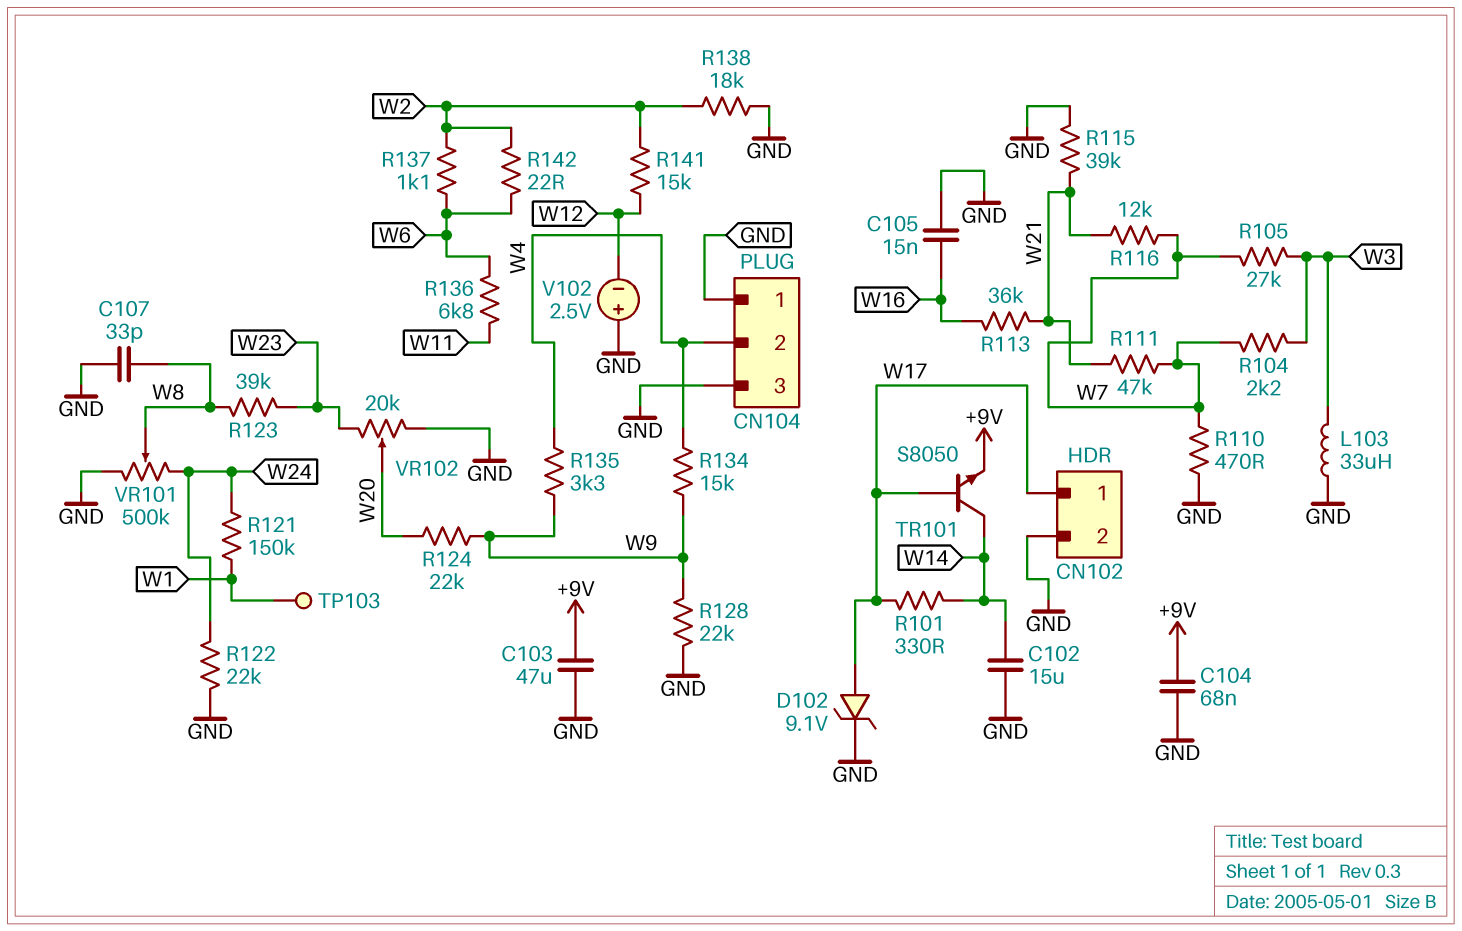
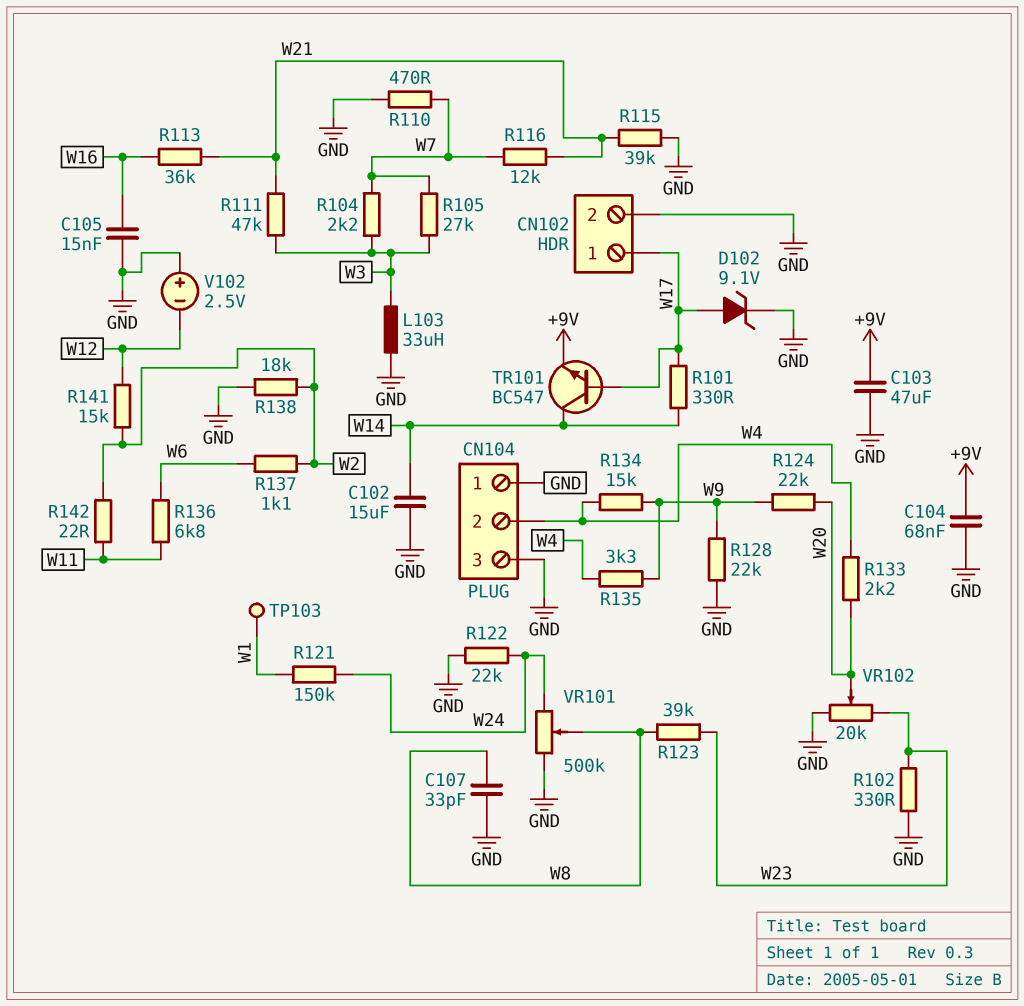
R102: none -> 330 (GND, W23)
R111: 47k (W7, W21) -> 47k (W3, W21)
R133: none -> 2.2k (W4, W20)
R142: 22 (W2, W6) -> 22 (W2, W11)
TR101: NPN S8050 (B W17, C W14, E +9V) -> NPN BC547 (B W17, C W14, E +9V)

